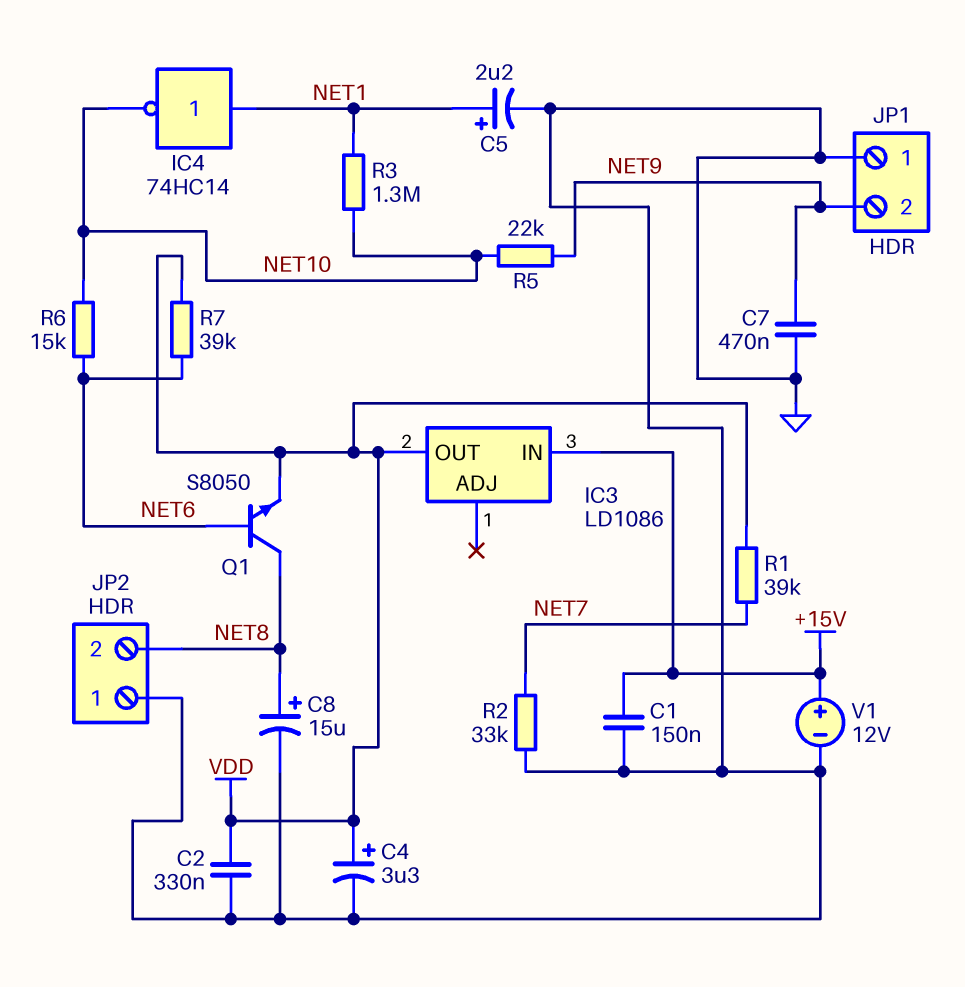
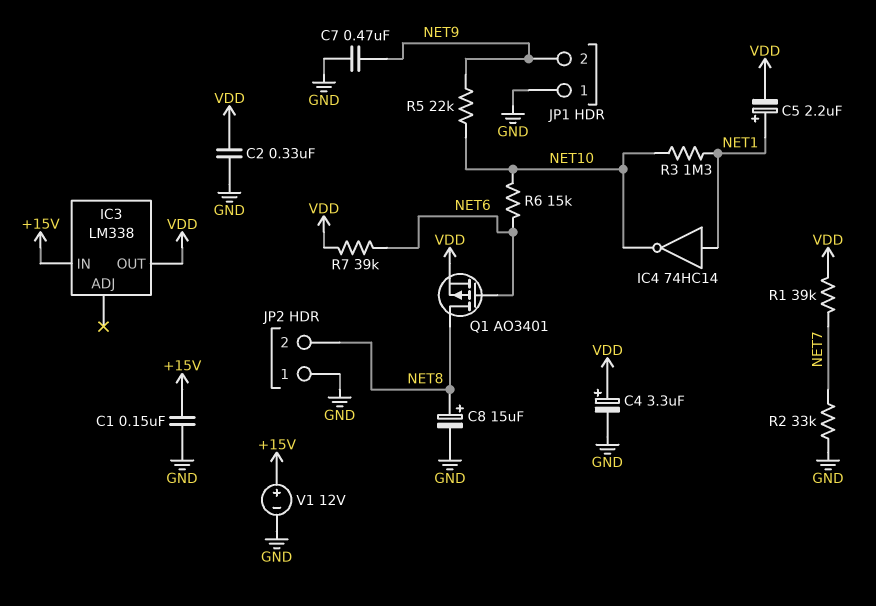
C5: 2.2uF (plus NET1, minus GND) -> 2.2uF (plus NET1, minus VDD)
IC3: LD1086 -> LM338
Q1: NPN S8050 (B NET6, C NET8, E VDD) -> PMOS AO3401 (G NET6, D NET8, S VDD)

